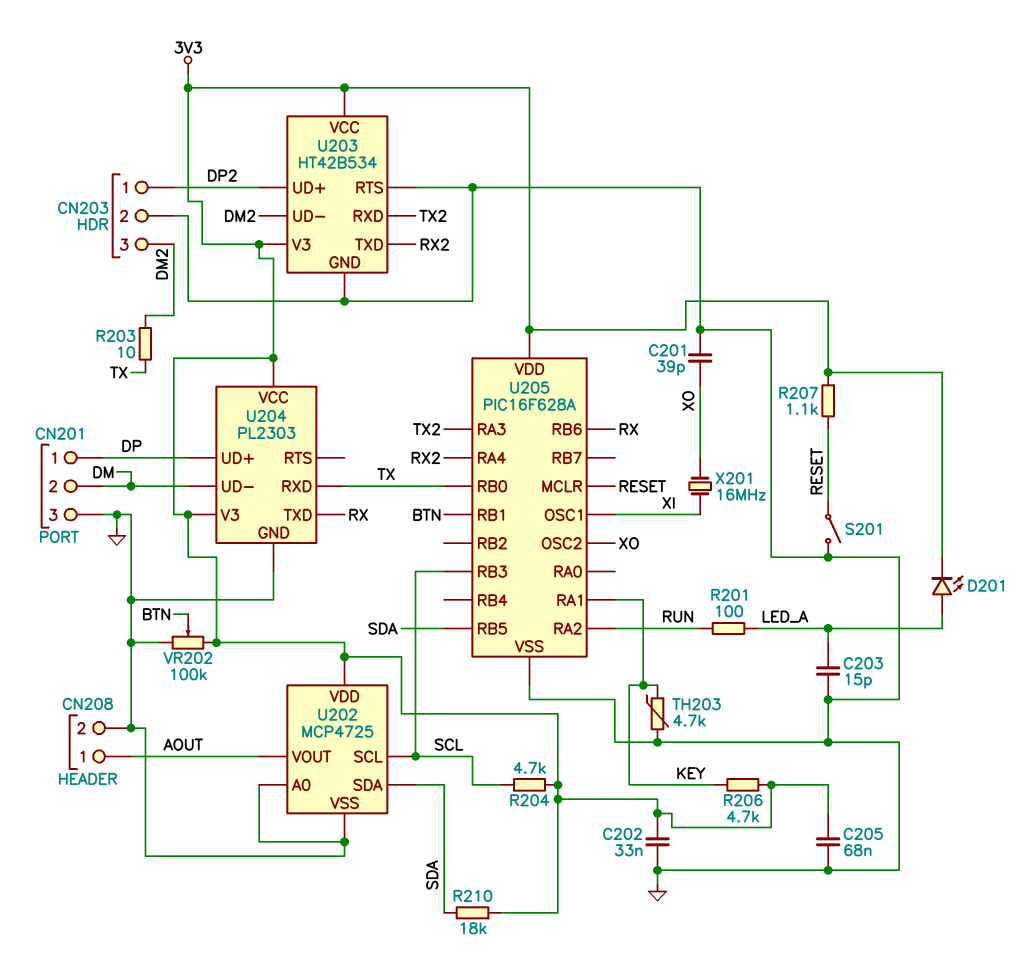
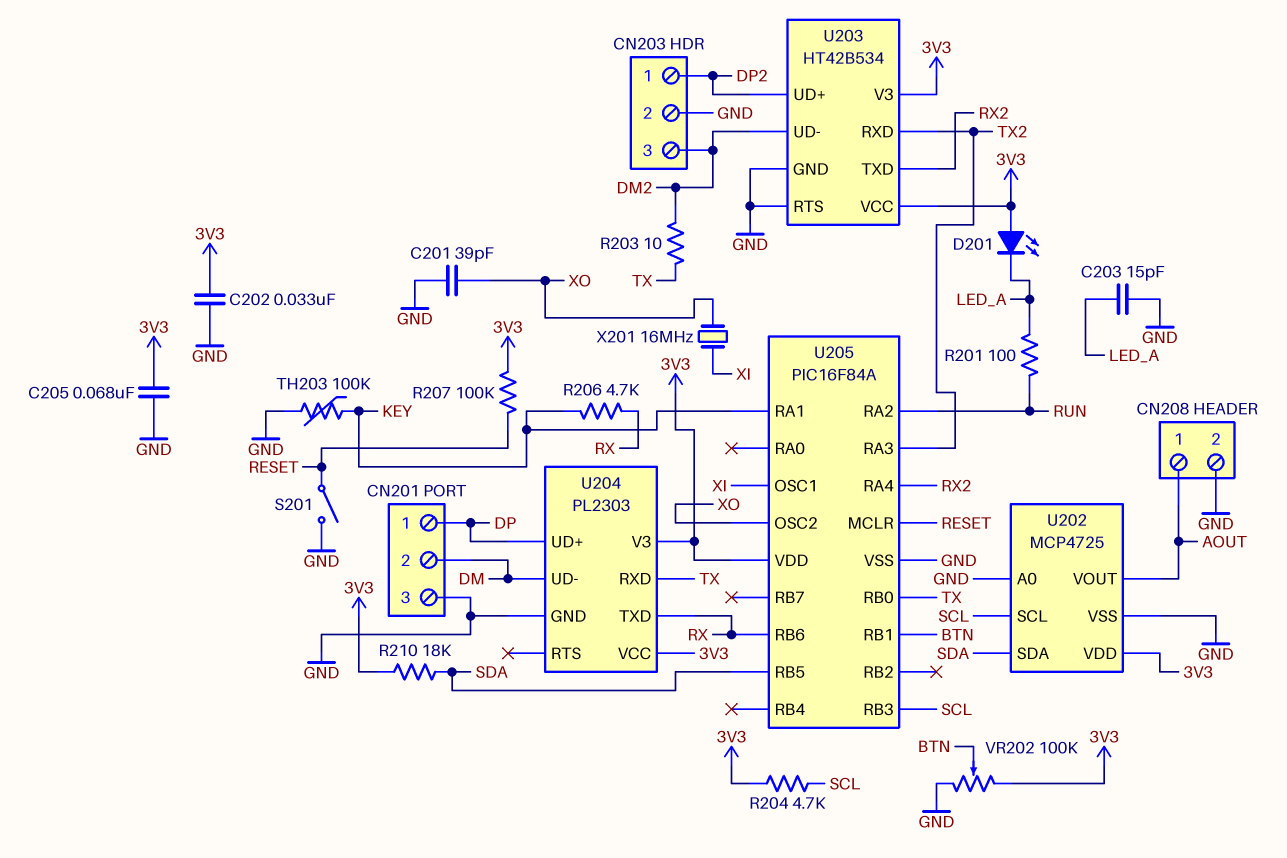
D201: LED (A LED_A, K 3V3) -> LED (A 3V3, K LED_A)
R206: 4.7k (3V3, KEY) -> 4.7k (KEY, RX)
R207: 1.1k (3V3, RESET) -> 100k (3V3, RESET)
TH203: 4.7k (GND, KEY) -> 100k (GND, KEY)
U205: PIC16F628A -> PIC16F84A

